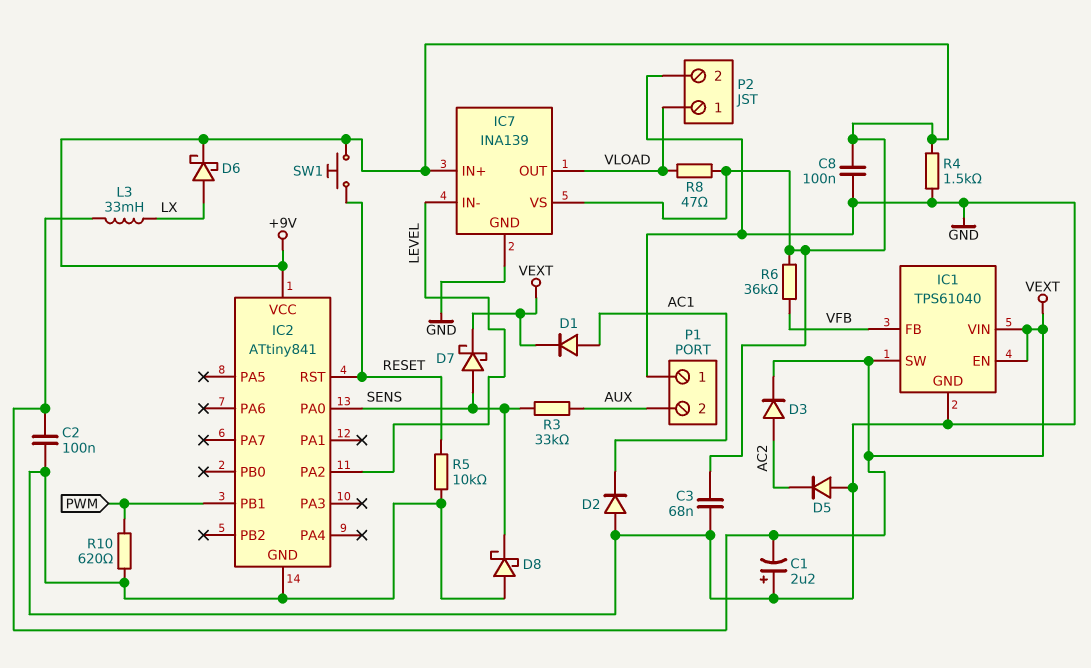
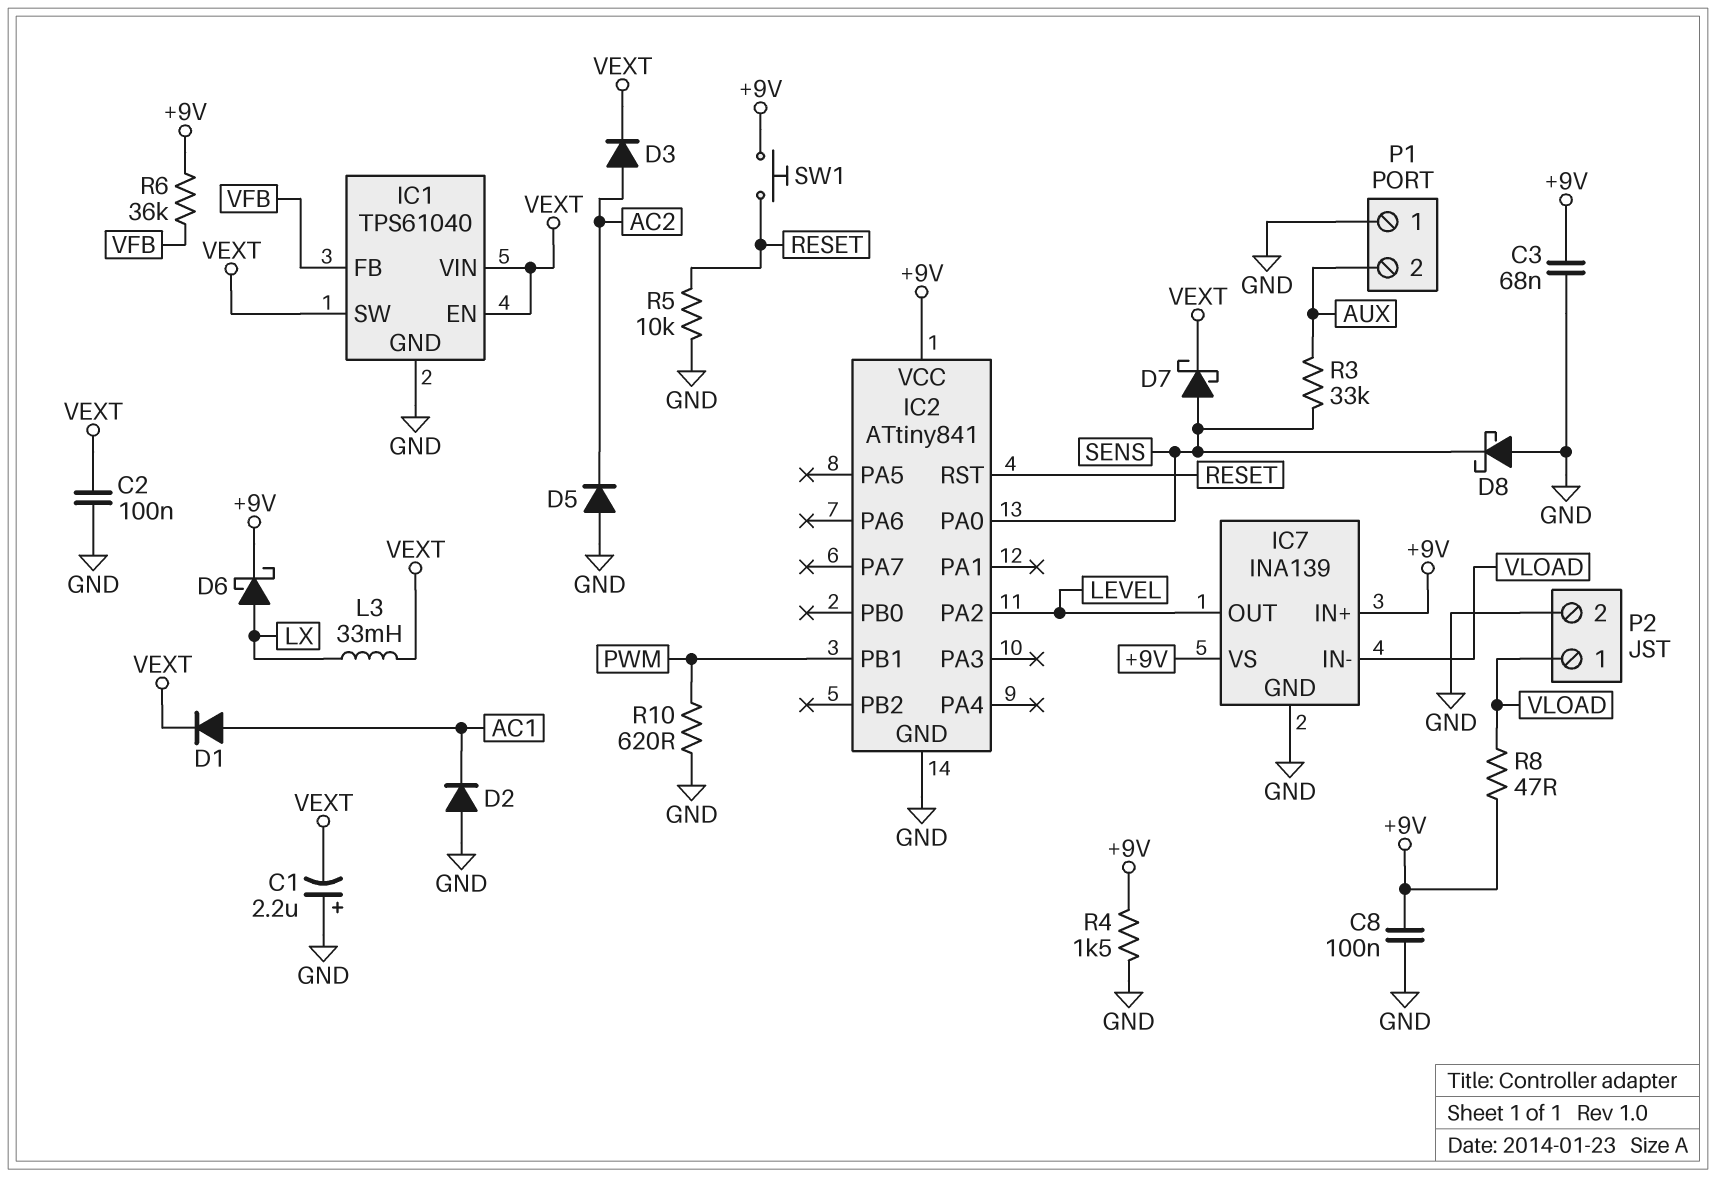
IC7 pin IN-: LEVEL -> VLOAD
IC7 pin OUT: VLOAD -> LEVEL

